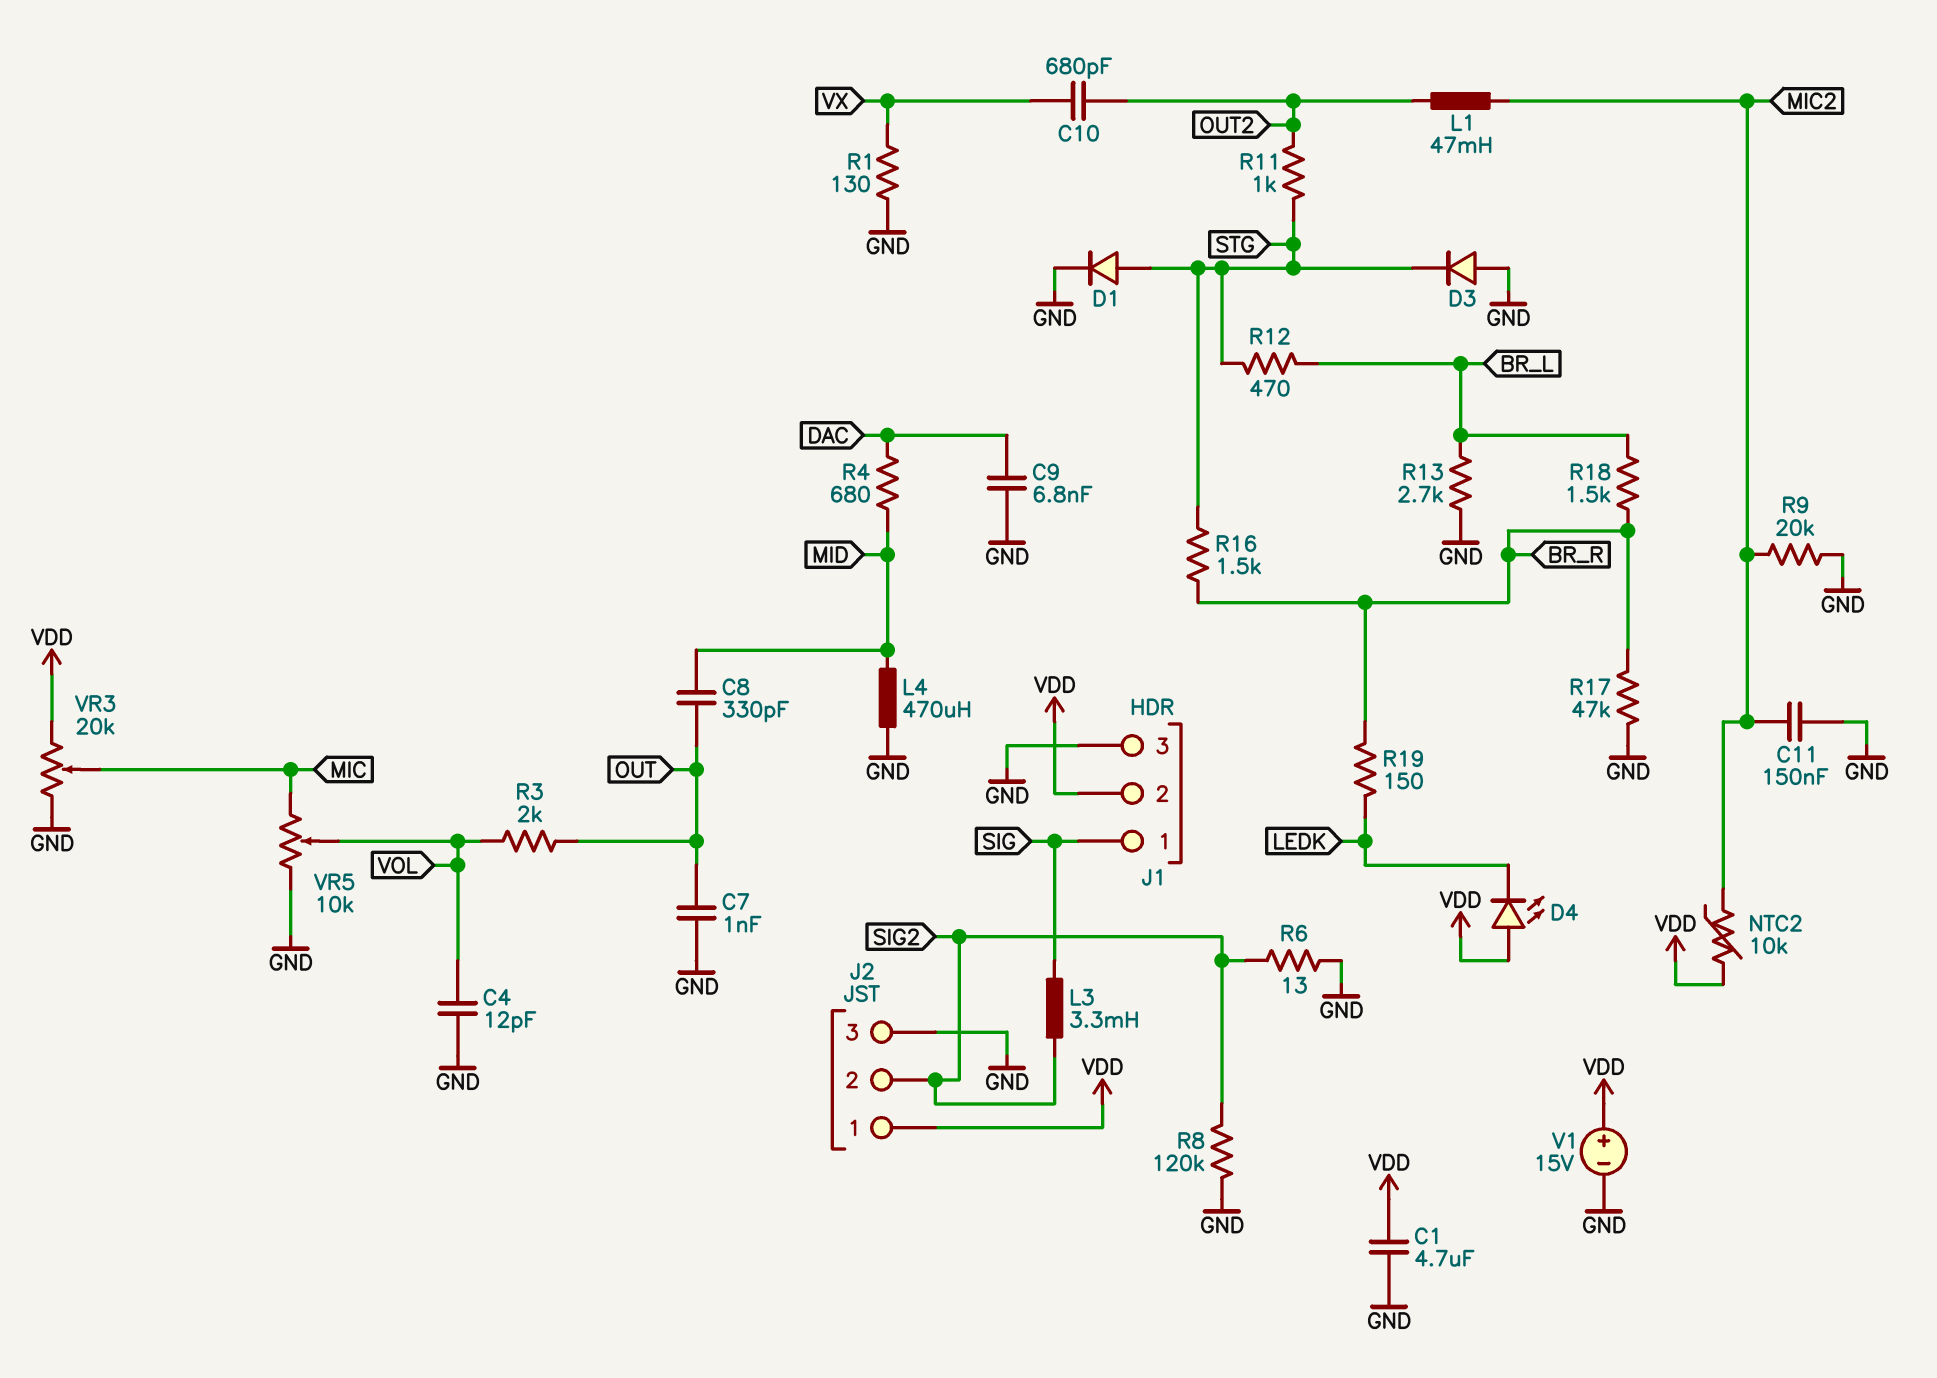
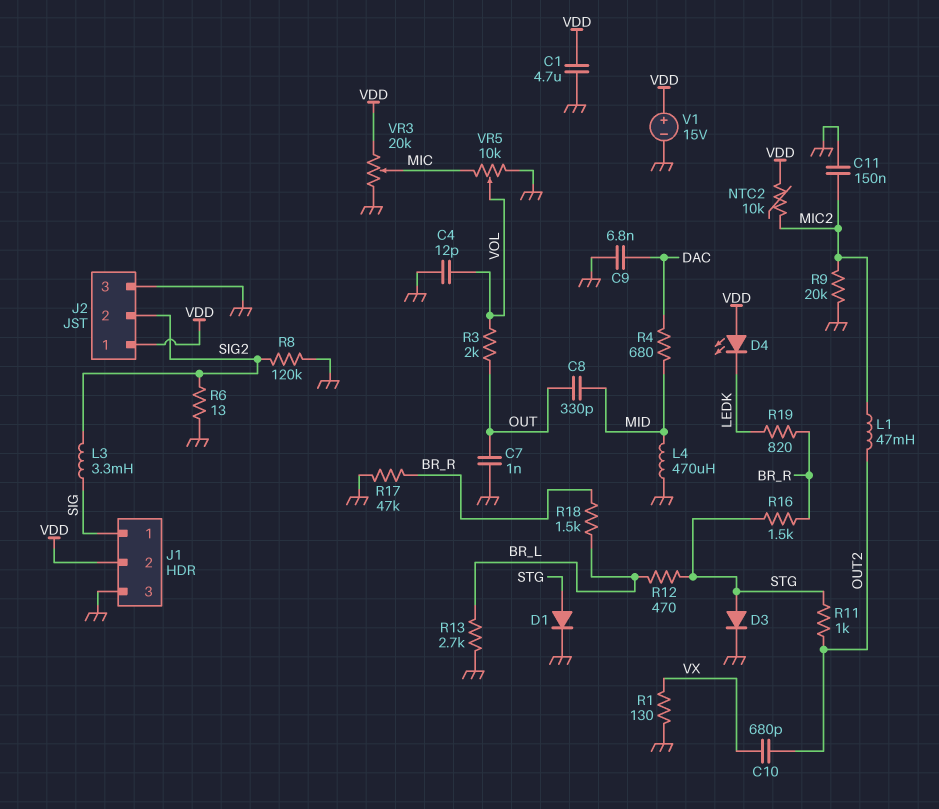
D3: diode (A GND, K STG) -> diode (A STG, K GND)
R19: 150 (BR_R, LEDK) -> 820 (BR_R, LEDK)

